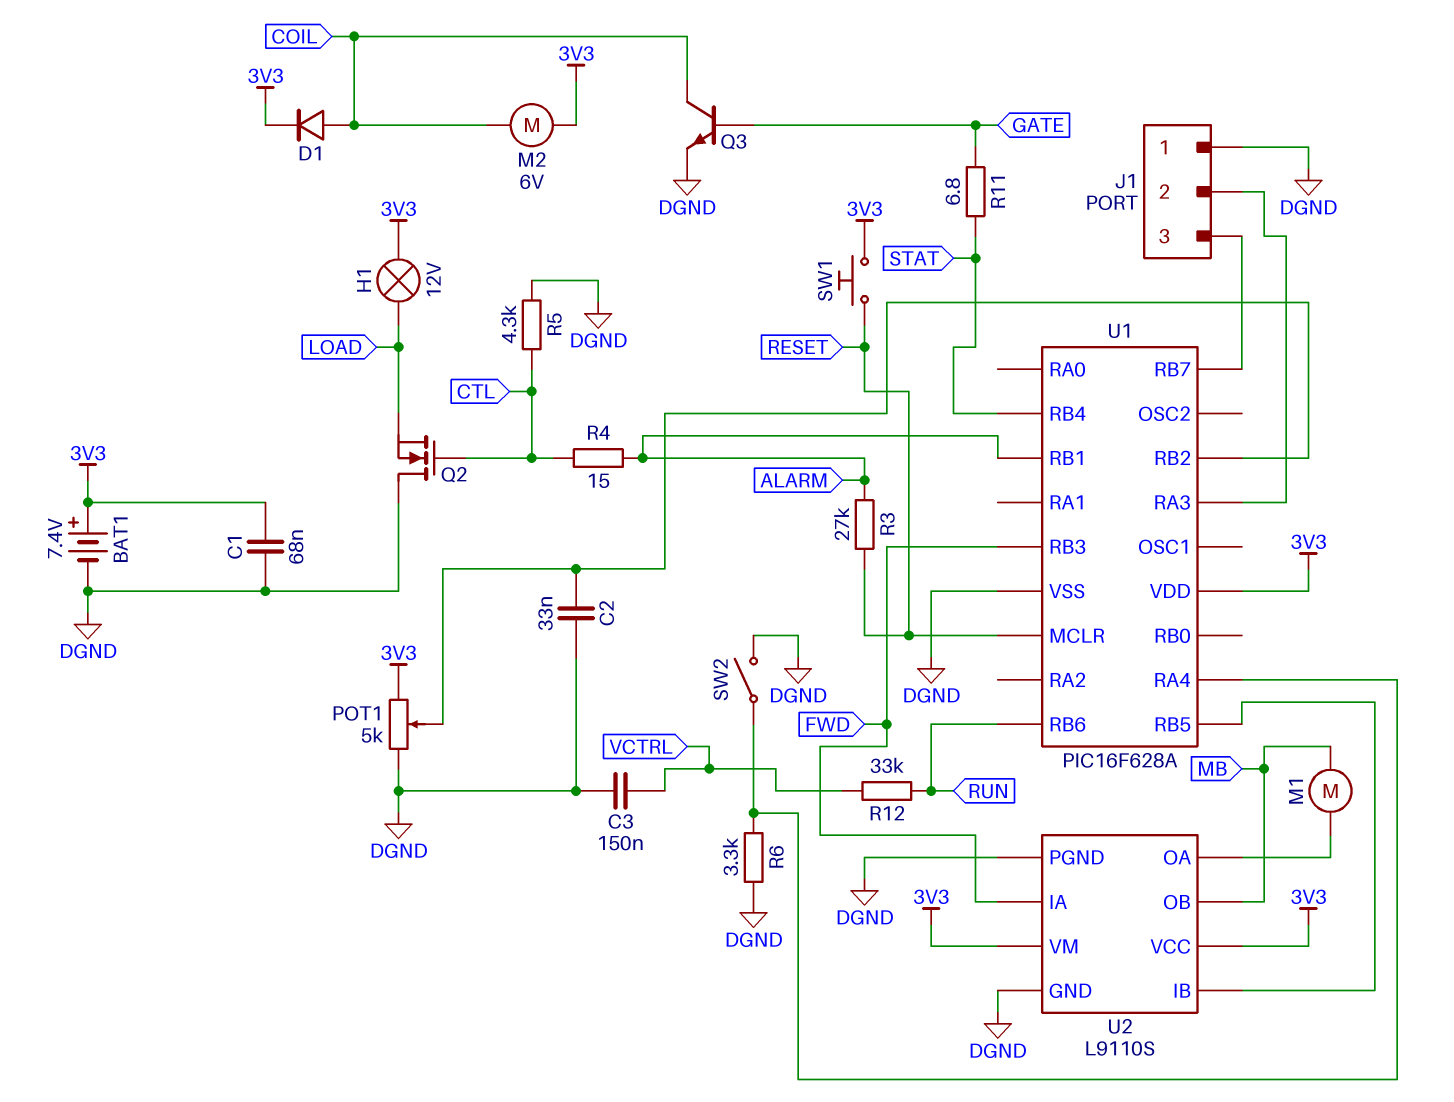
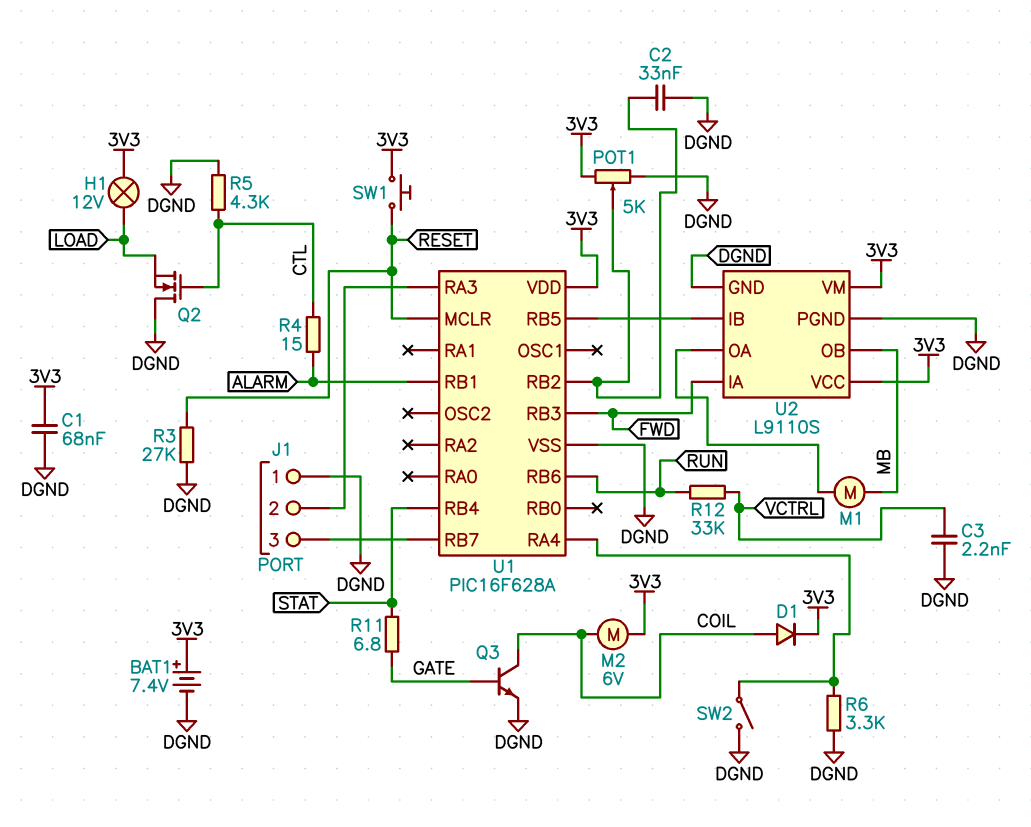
C3: 150nF (DGND, VCTRL) -> 2.2nF (DGND, VCTRL)
R3: 27k (ALARM, RESET) -> 27k (DGND, RESET)

